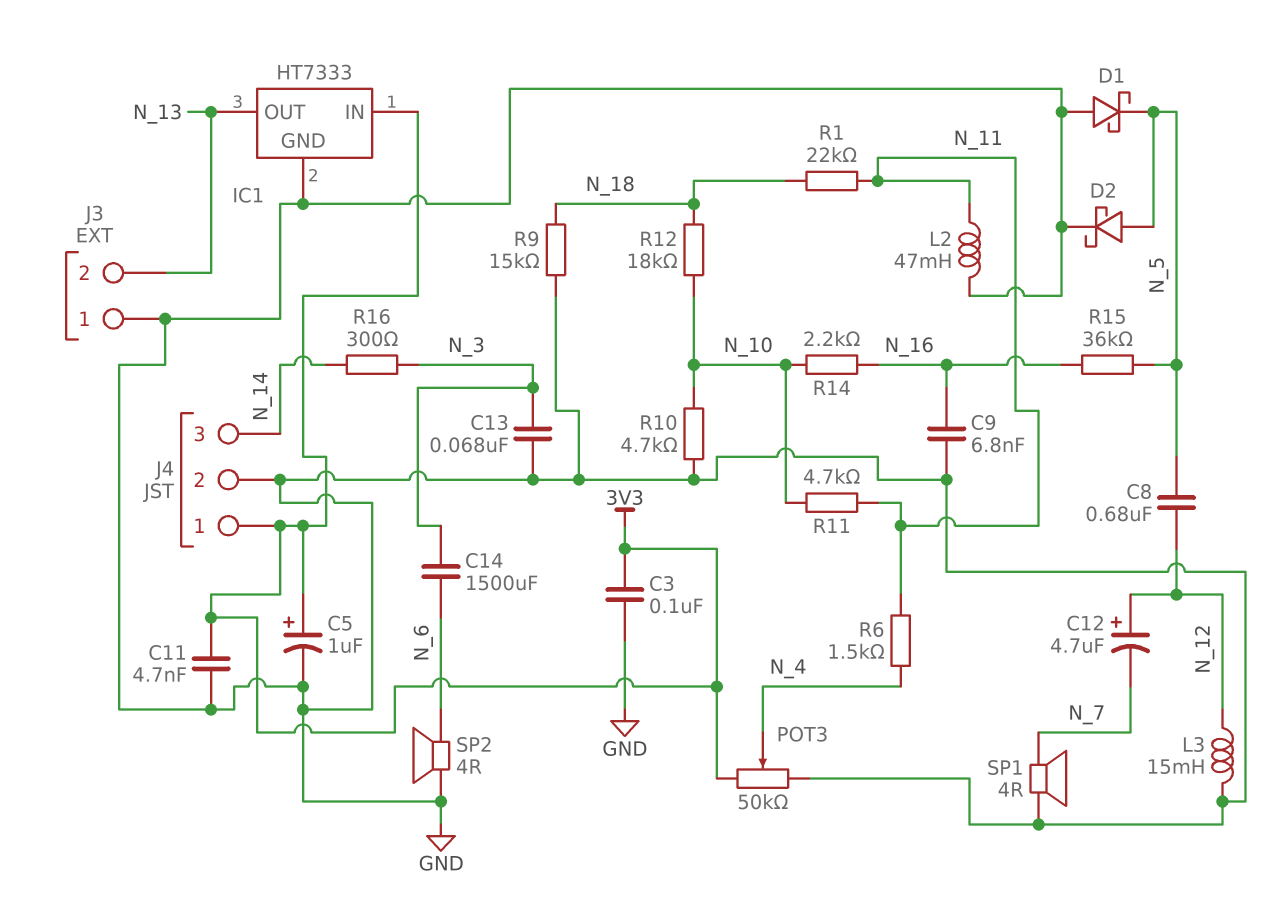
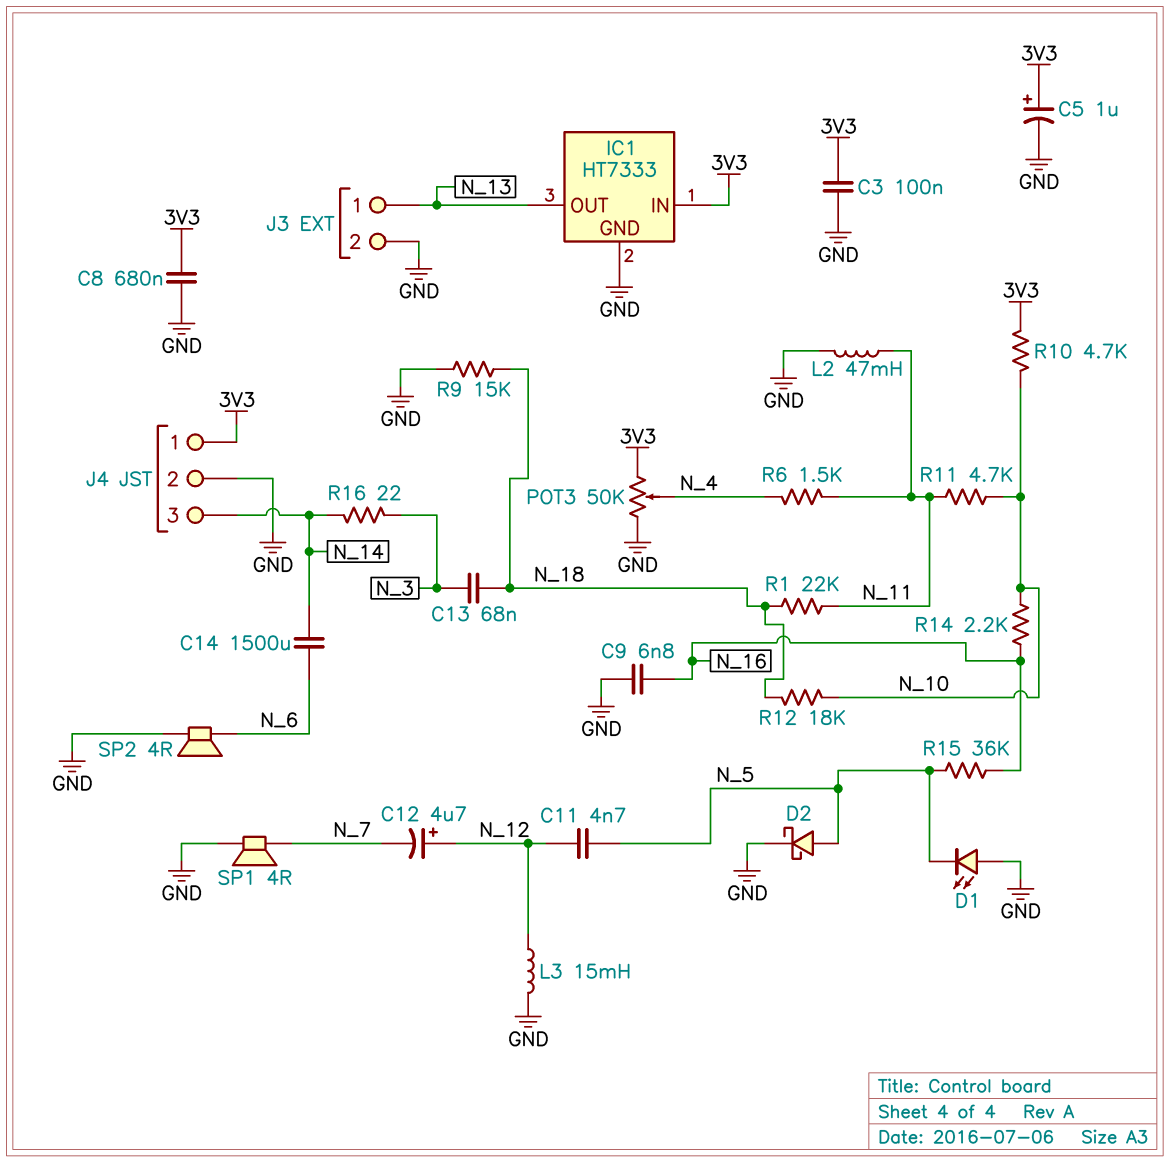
C8: 680nF (N_5, N_12) -> 680nF (3V3, GND)
C11: 4.7nF (3V3, GND) -> 4.7nF (N_5, N_12)
C13: 68nF (GND, N_3) -> 68nF (N_3, N_18)
C14: 1500uF (N_3, N_6) -> 1500uF (N_6, N_14)
D1: schottky (A GND, K N_5) -> LED (A GND, K N_5)
J3 pin 1: GND -> N_13
J3 pin 2: N_13 -> GND
R10: 4.7k (GND, N_10) -> 4.7k (3V3, N_10)
R16: 300 (N_3, N_14) -> 22 (N_3, N_14)

